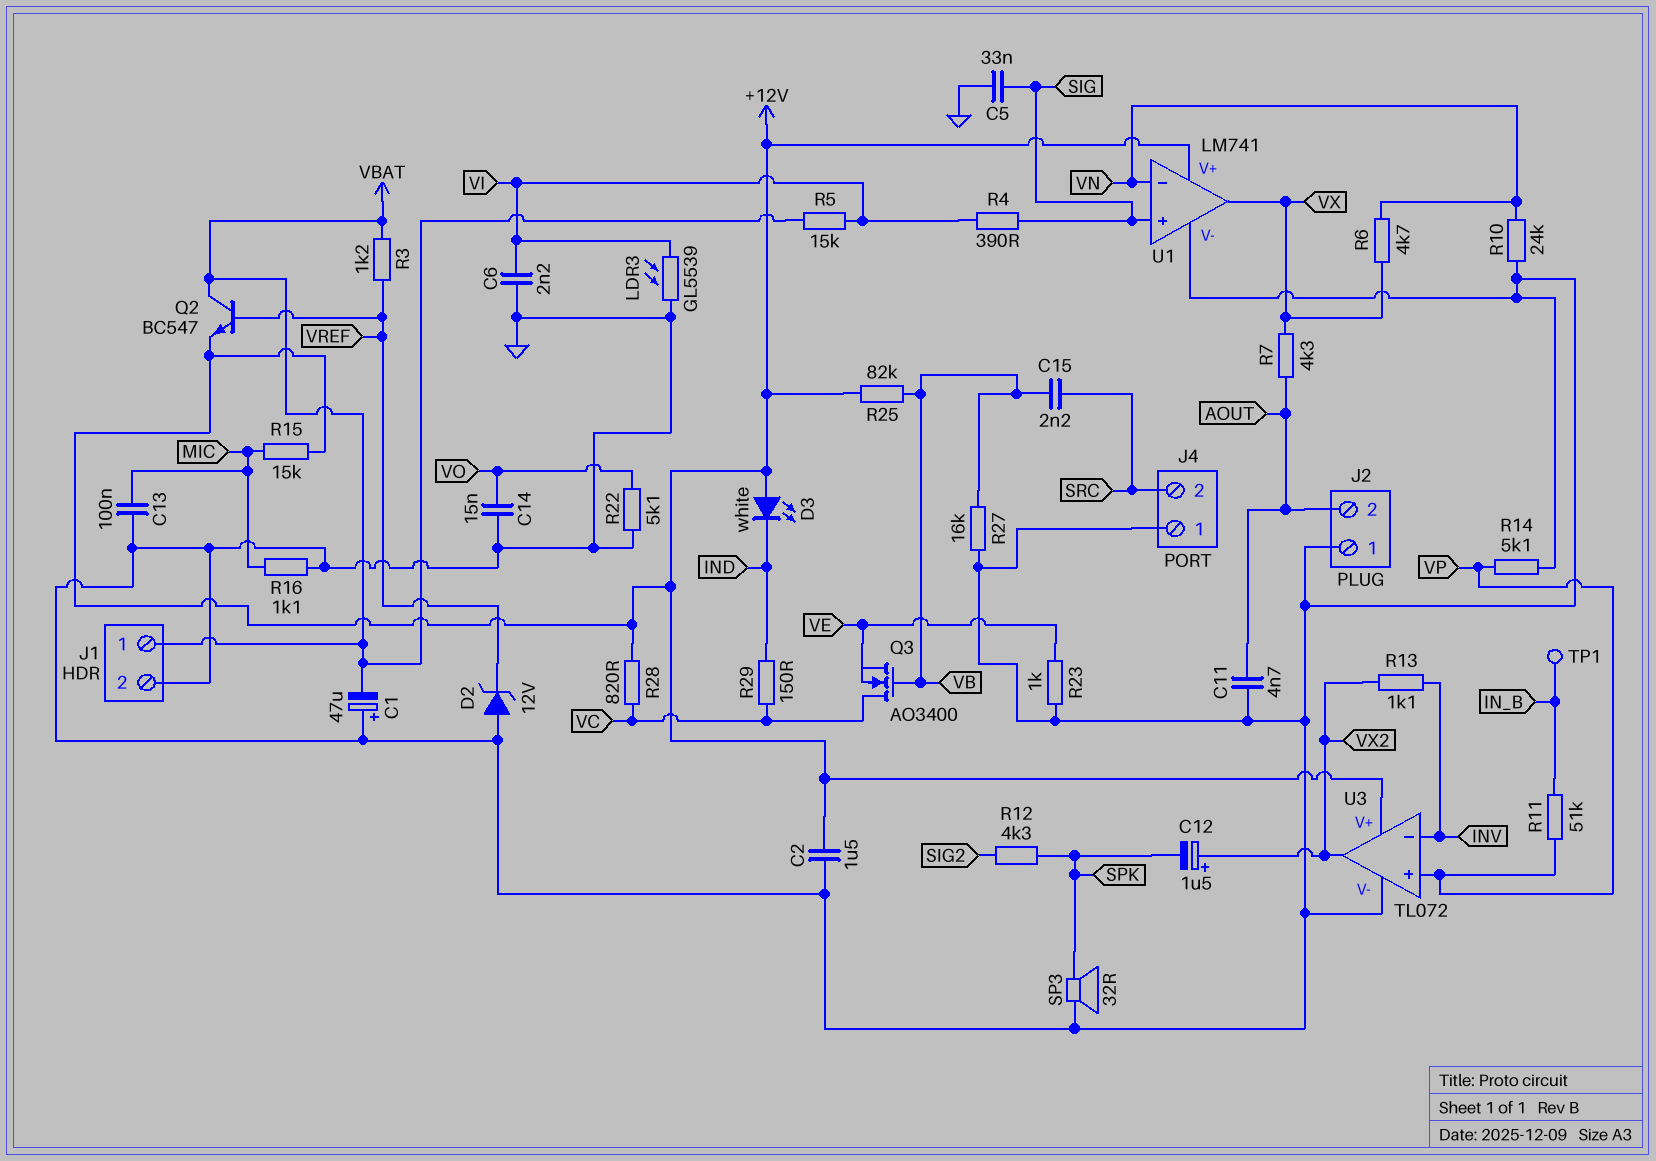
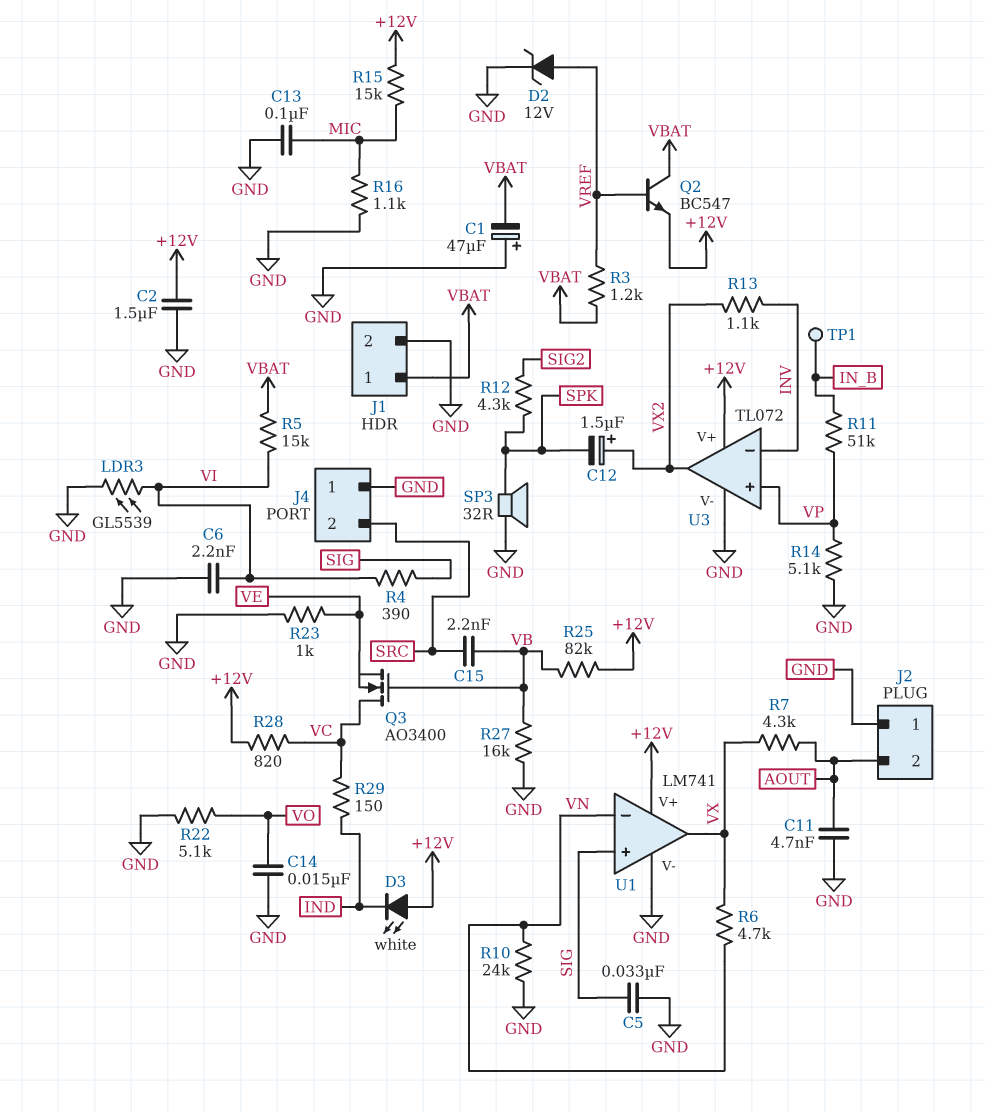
D2: zener 12V (A GND, K VREF) -> zener 12V (A VREF, K GND)

